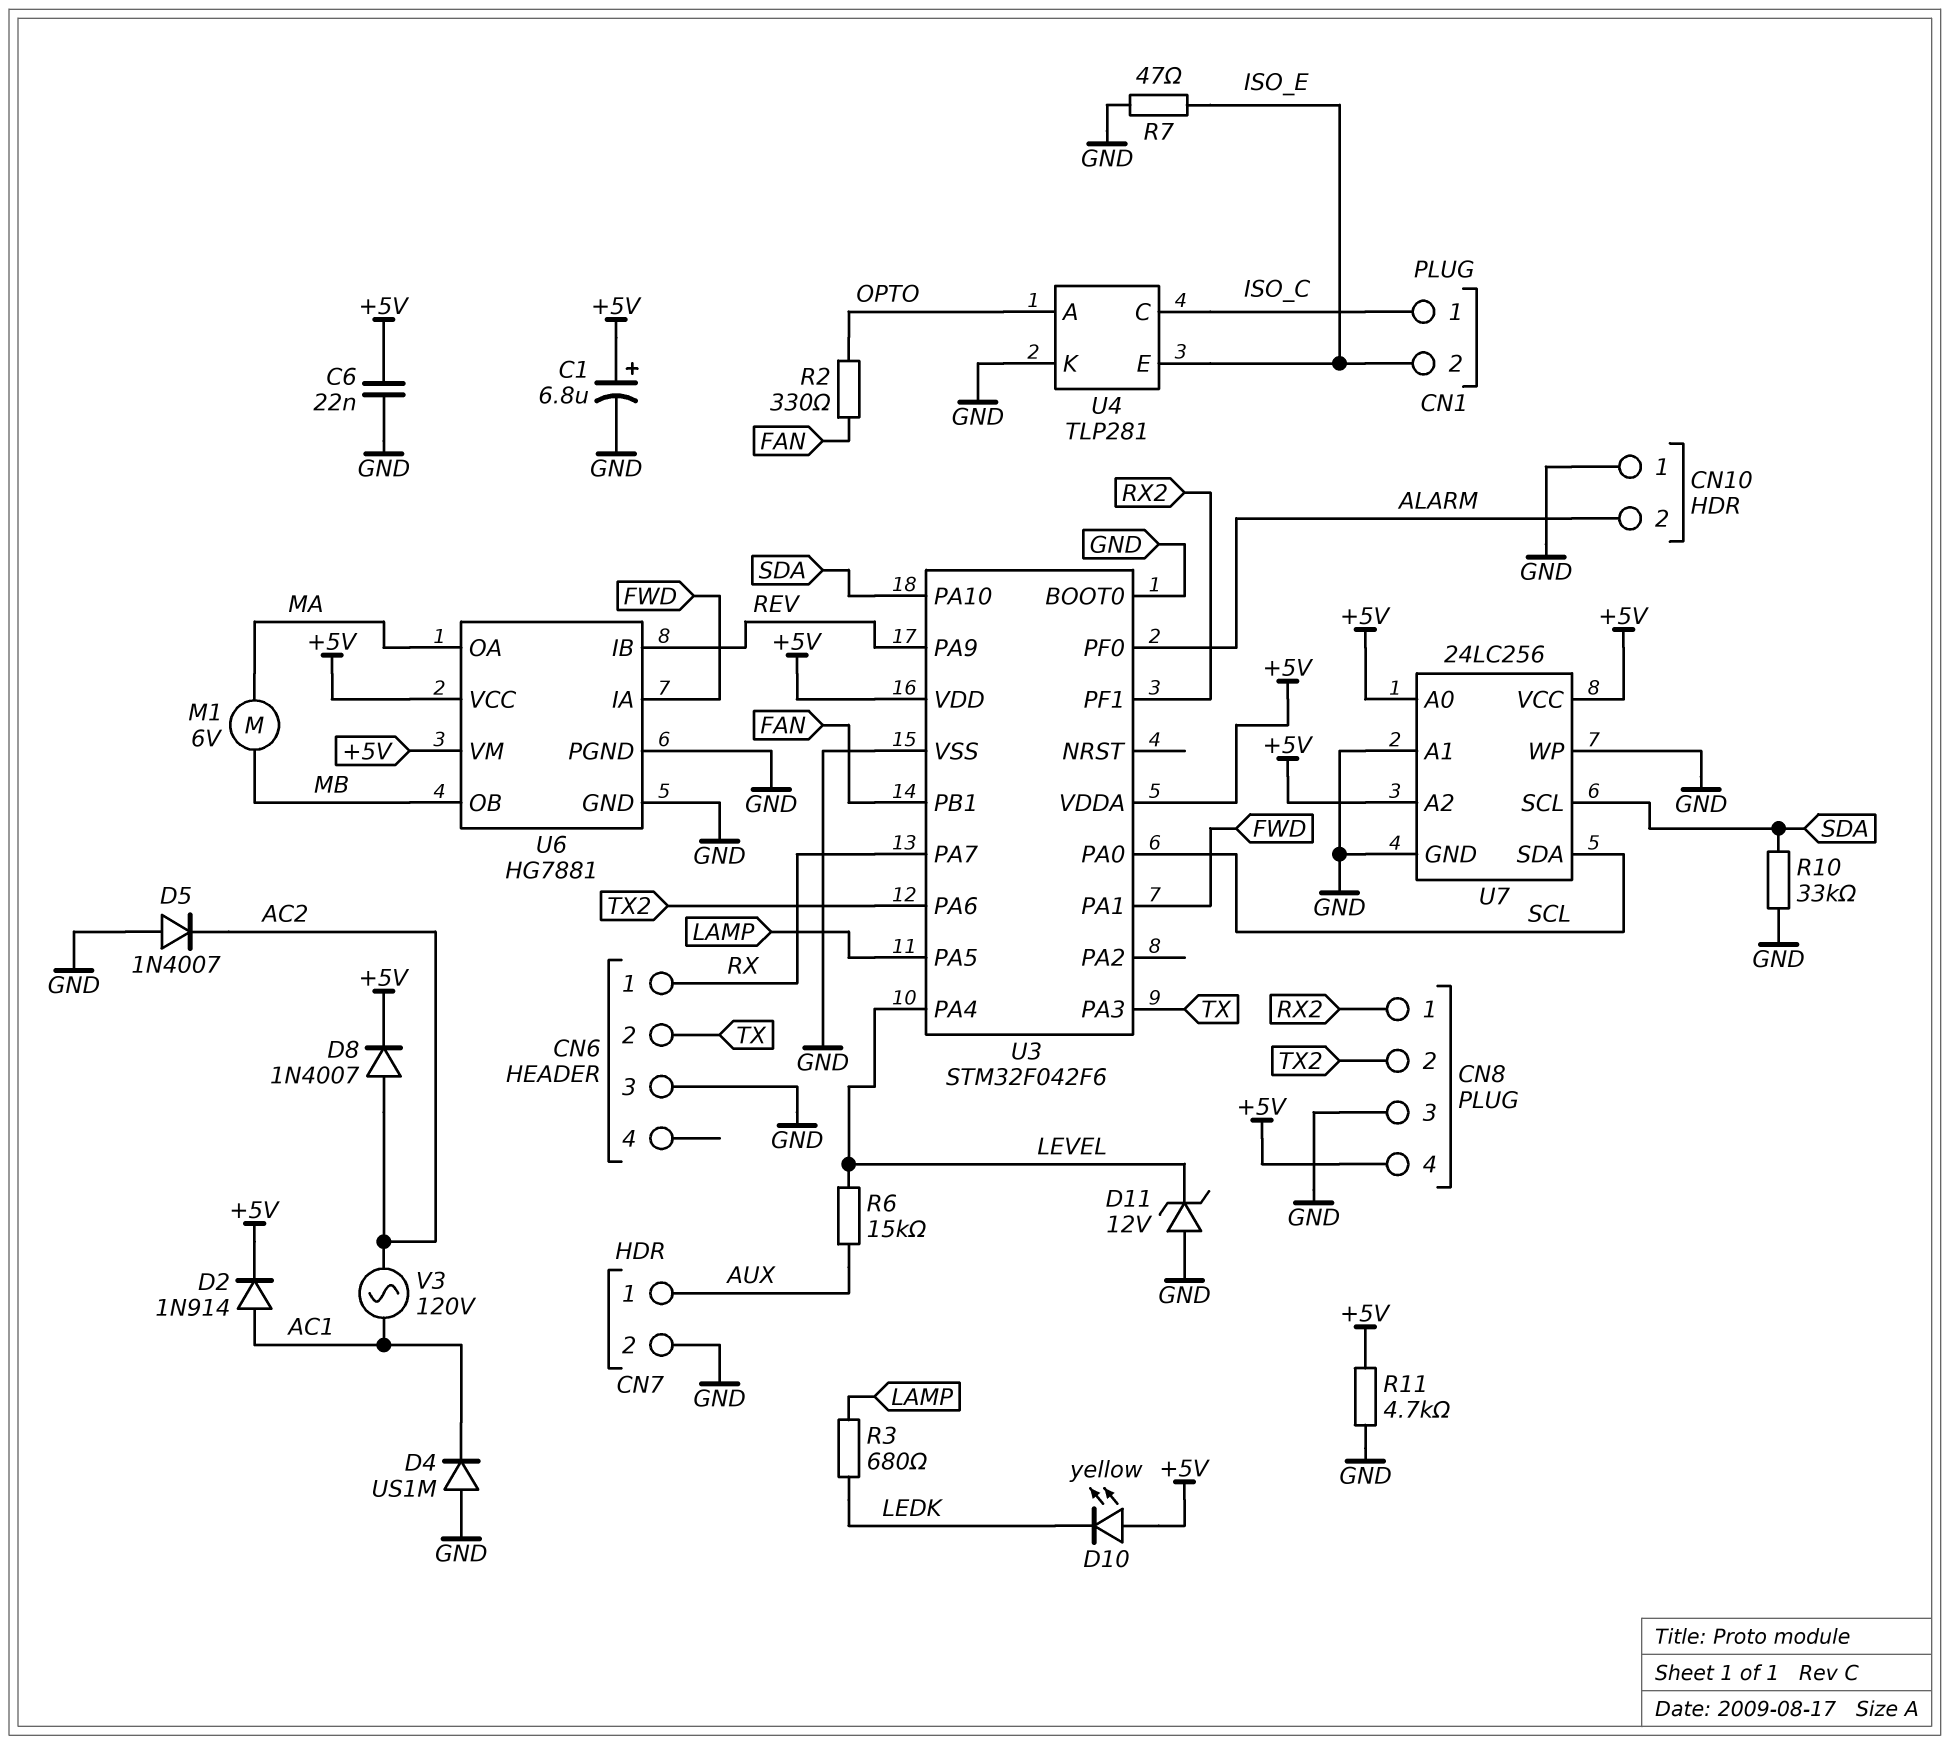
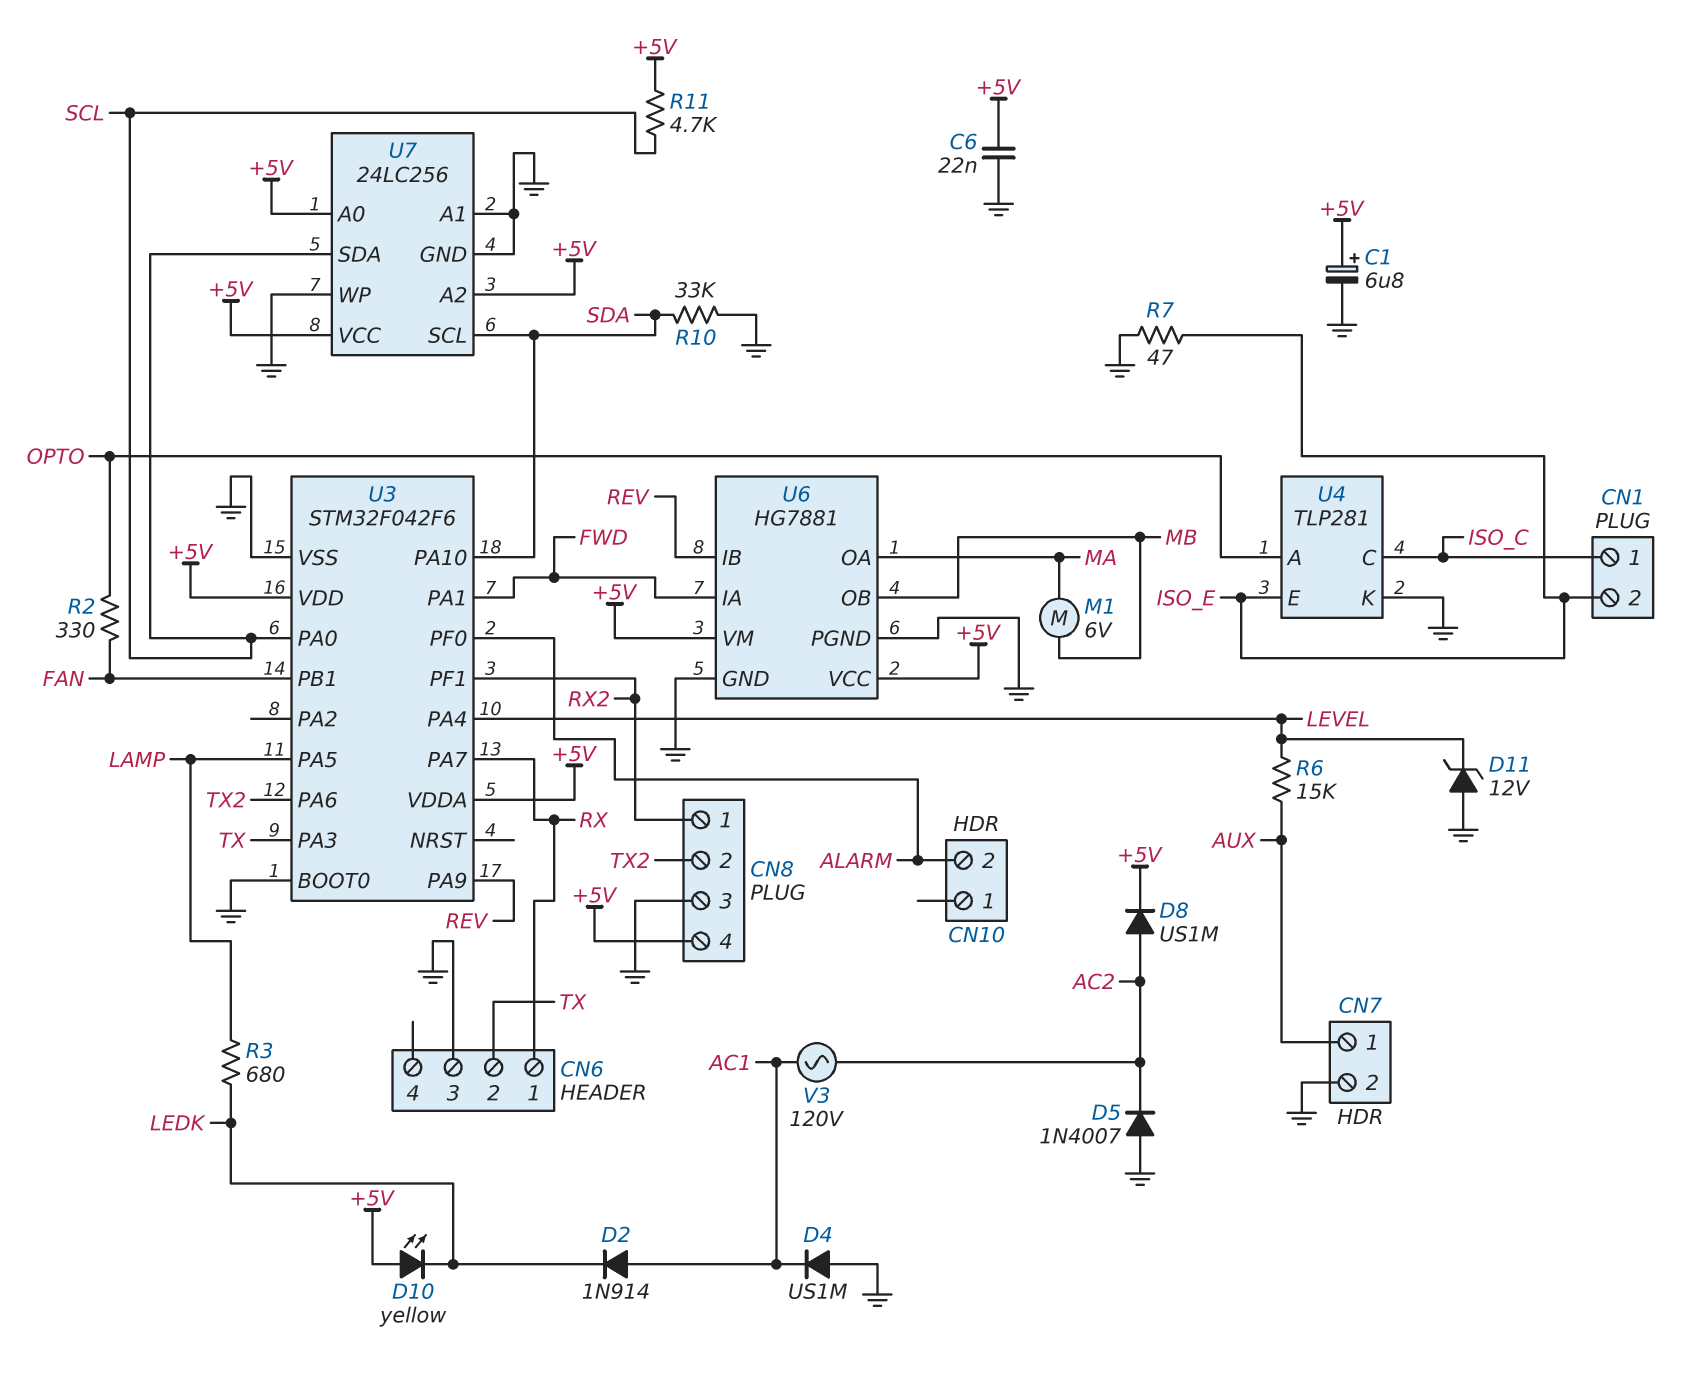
CN10 pin 1: GND -> none
D2: diode 1N914 (A AC1, K +5V) -> diode 1N914 (A AC1, K LEDK)
D8: diode 1N4007 (A AC2, K +5V) -> diode US1M (A AC2, K +5V)
R11: 4.7k (+5V, GND) -> 4.7k (+5V, SCL)

